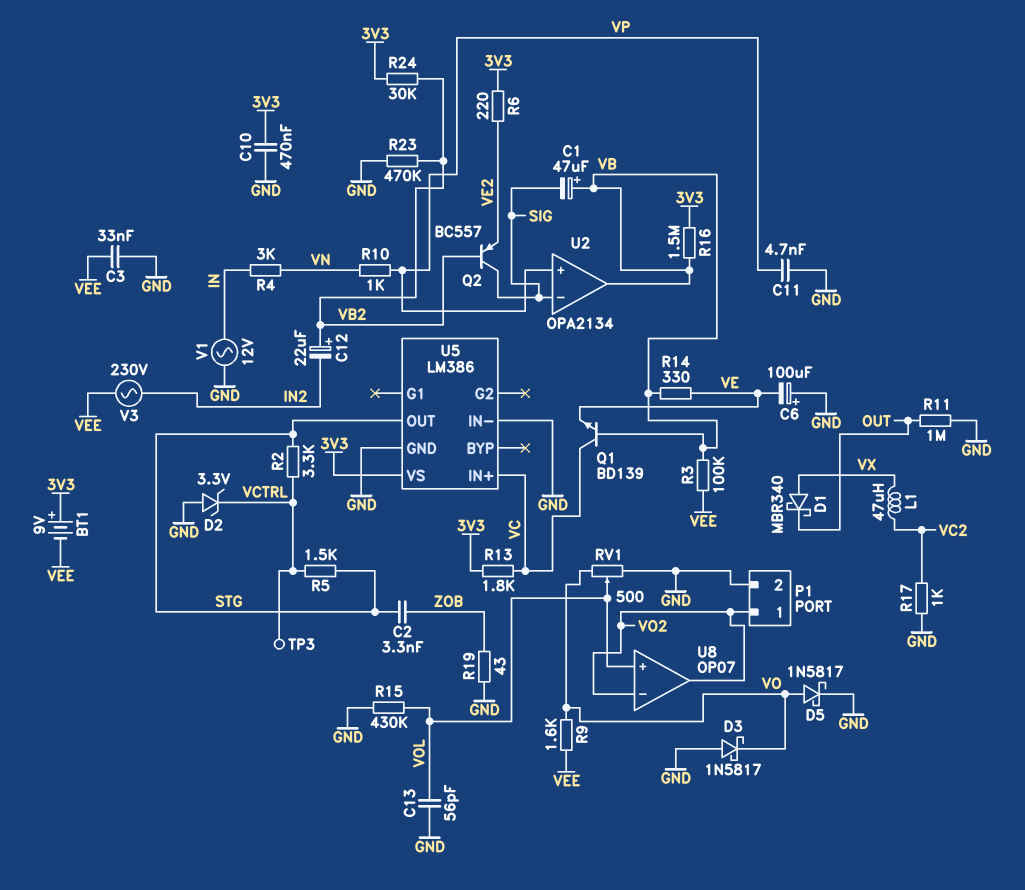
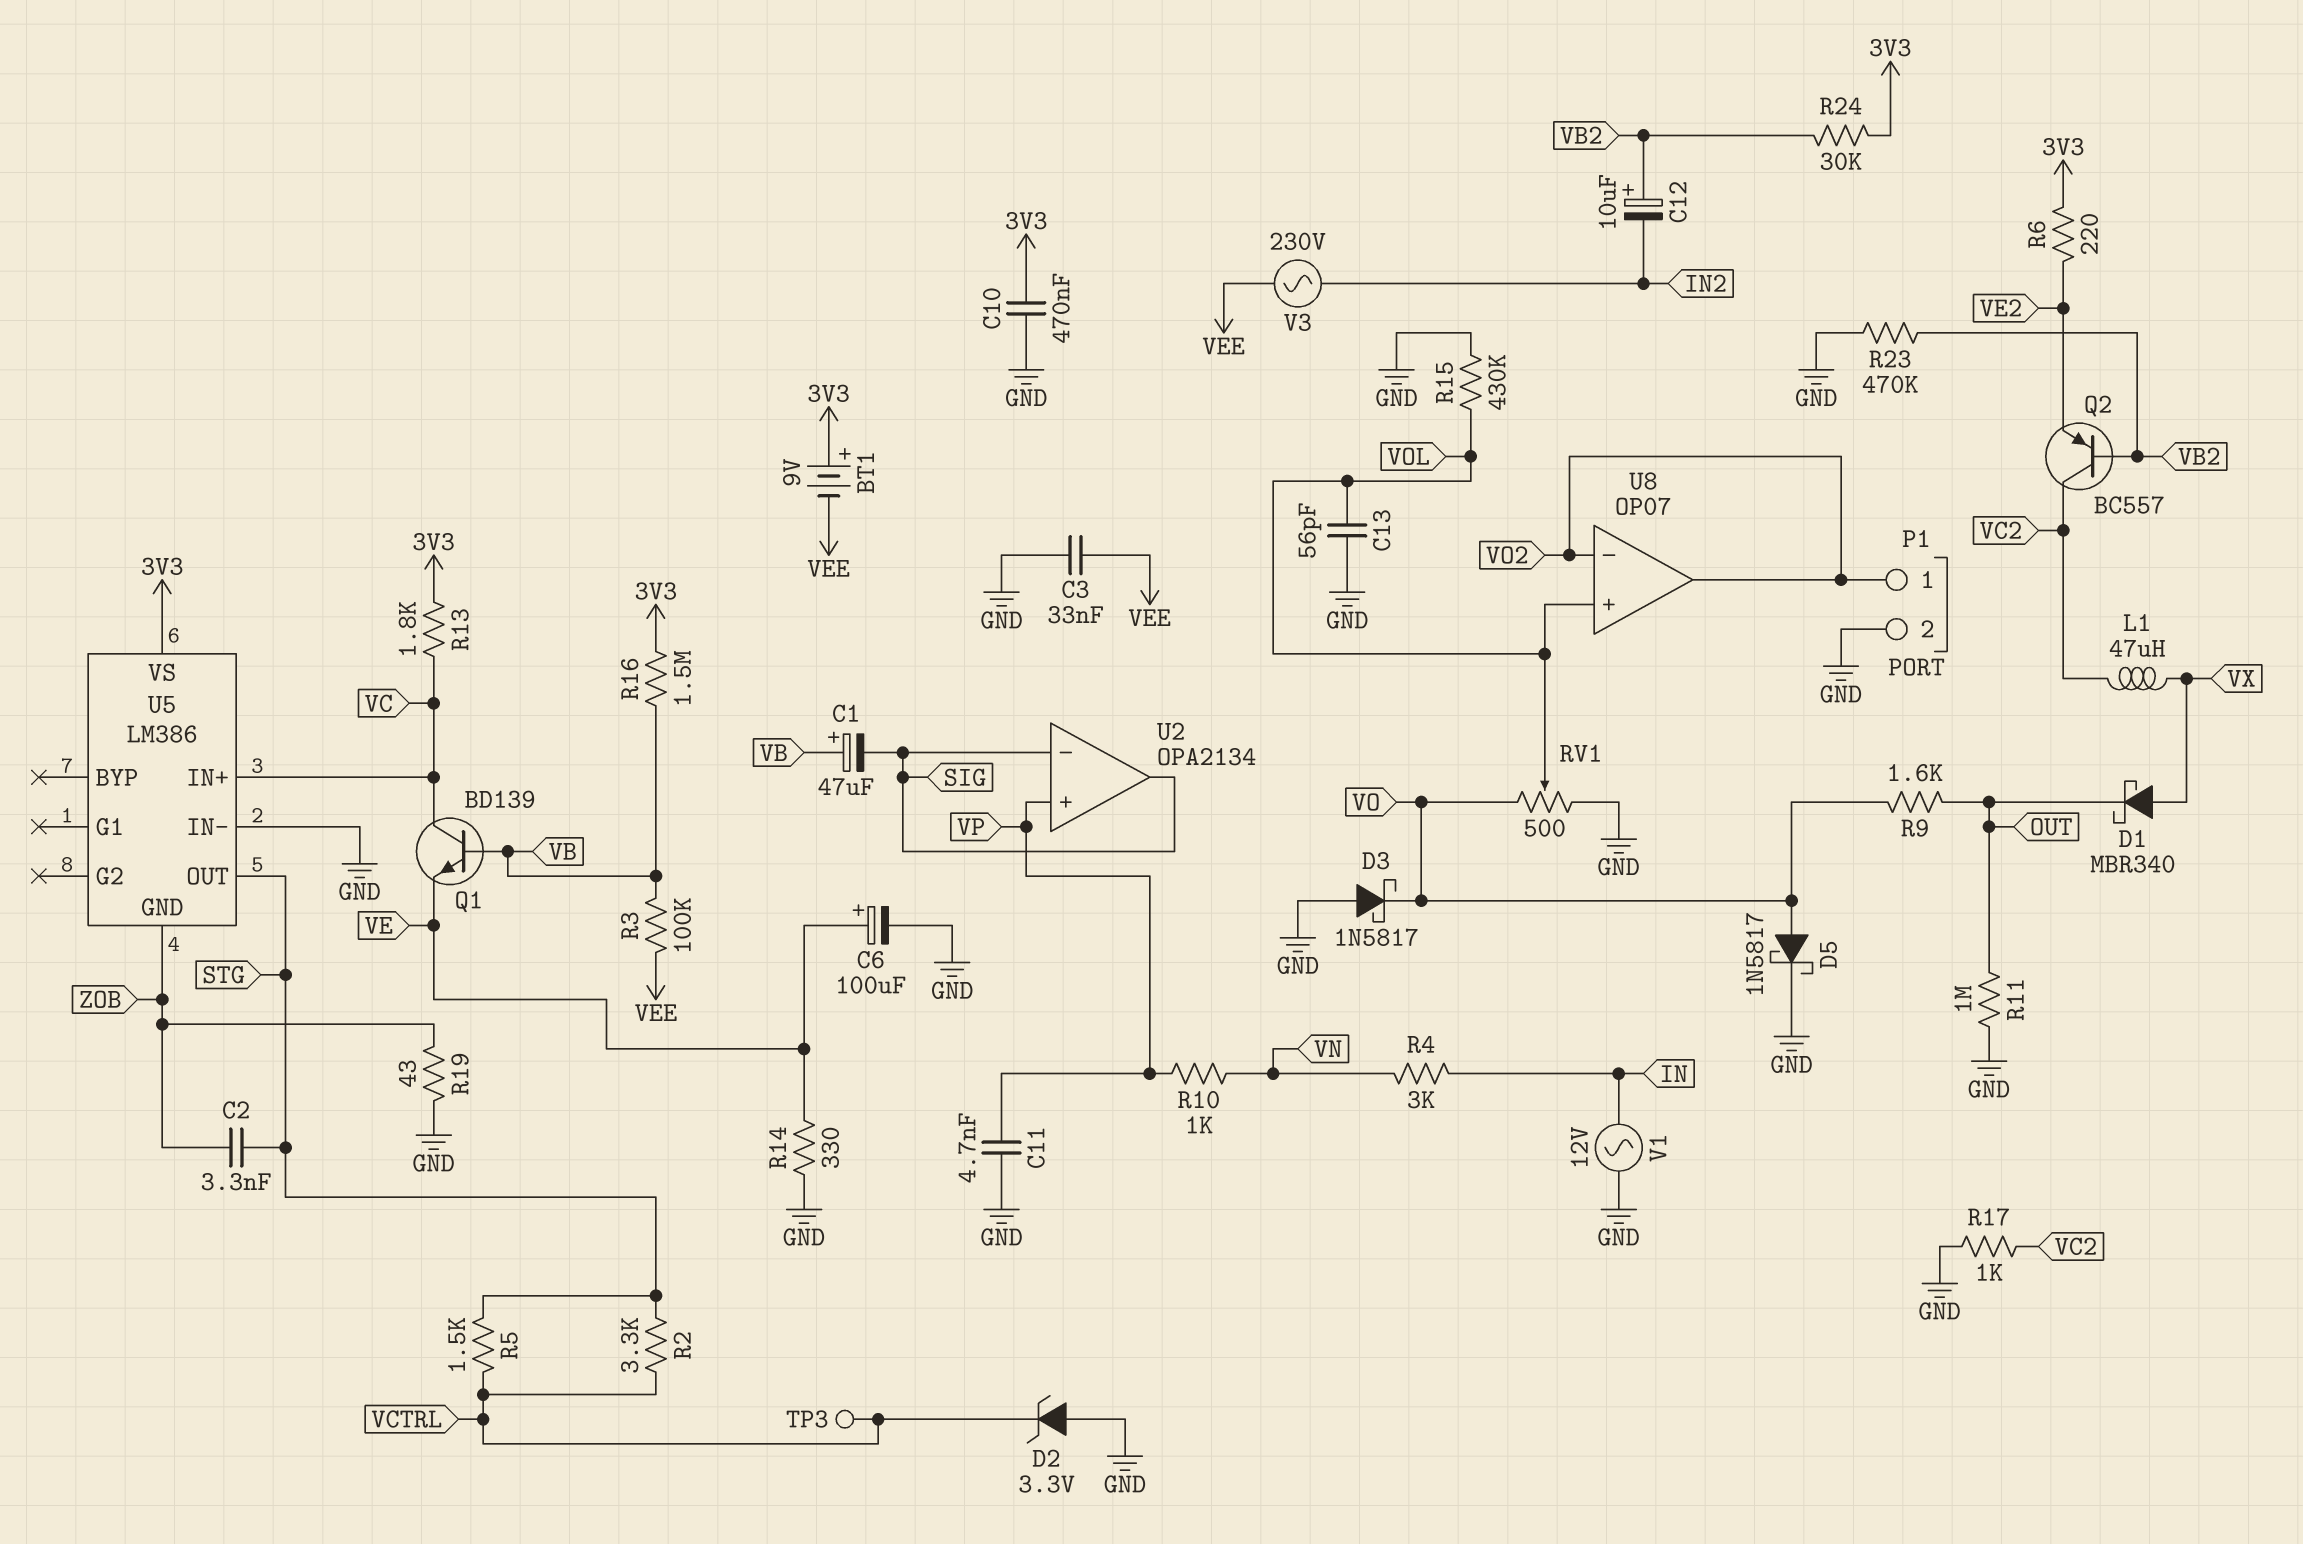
C6: 100uF (plus GND, minus VE) -> 100uF (plus VE, minus GND)
C12: 22uF (plus VB2, minus IN2) -> 10uF (plus VB2, minus IN2)
Q2: PNP BC557 (B VB2, C SIG, E VE2) -> PNP BC557 (B VB2, C VC2, E VE2)
R9: 1.6k (VEE, VO) -> 1.6k (OUT, VO)
R14: 330 (VB, VE) -> 330 (GND, VE)
U2 pin out: VB -> SIG
U5 pin GND: GND -> ZOB

